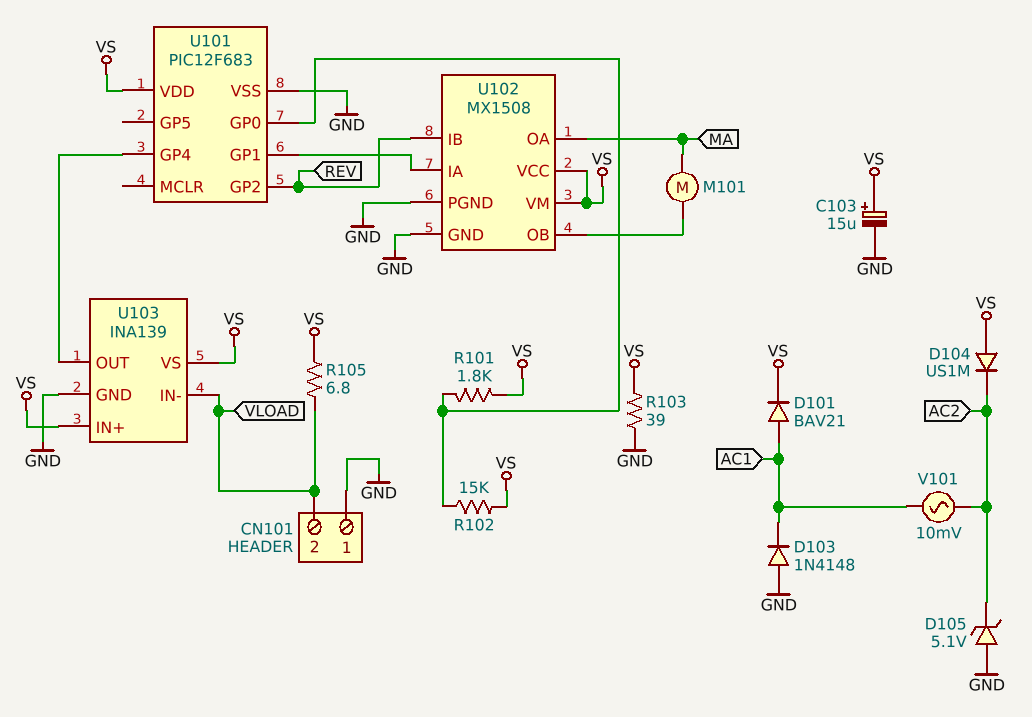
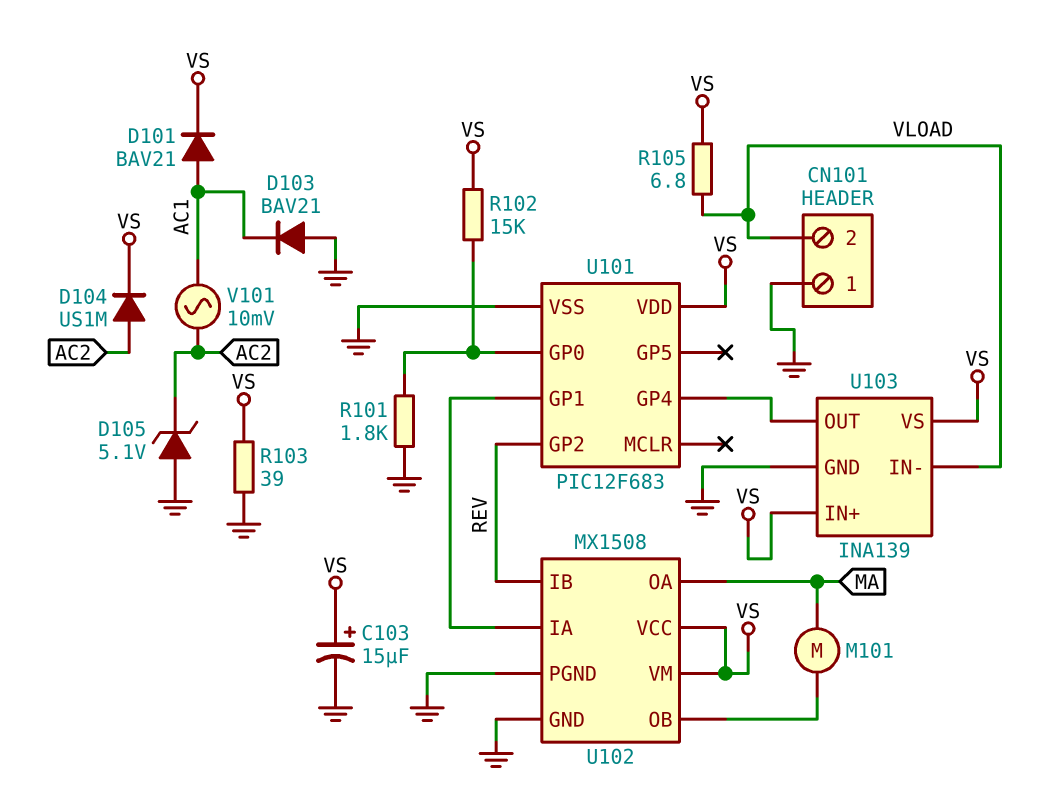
D103: diode 1N4148 (A GND, K AC1) -> diode BAV21 (A GND, K AC1)
D104: diode US1M (A VS, K AC2) -> diode US1M (A AC2, K VS)
R101: 1.8k (U101/GP0, VS) -> 1.8k (GND, U101/GP0)

